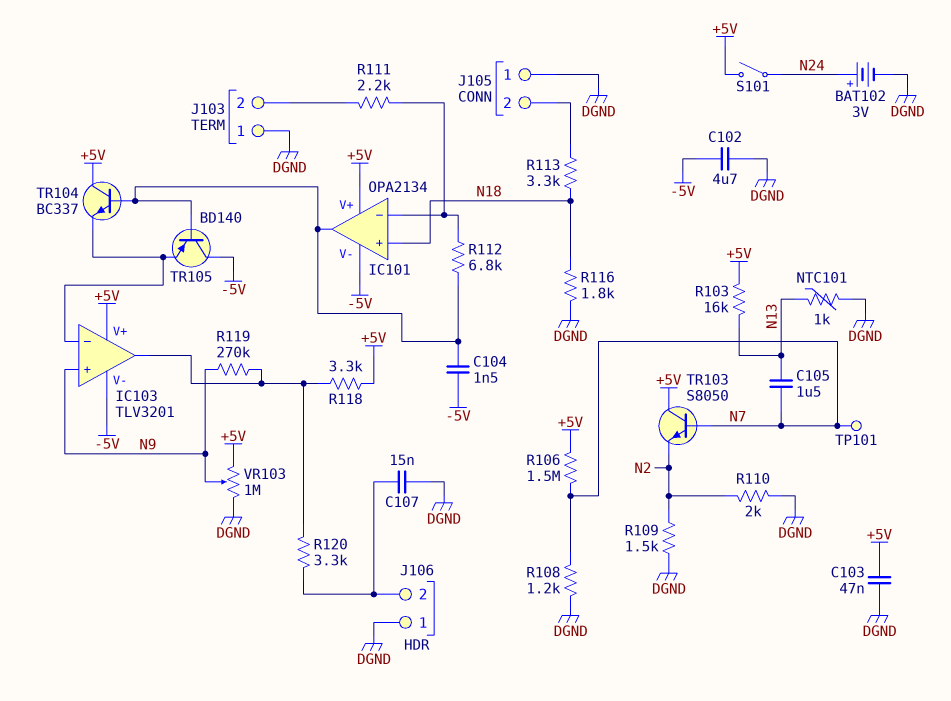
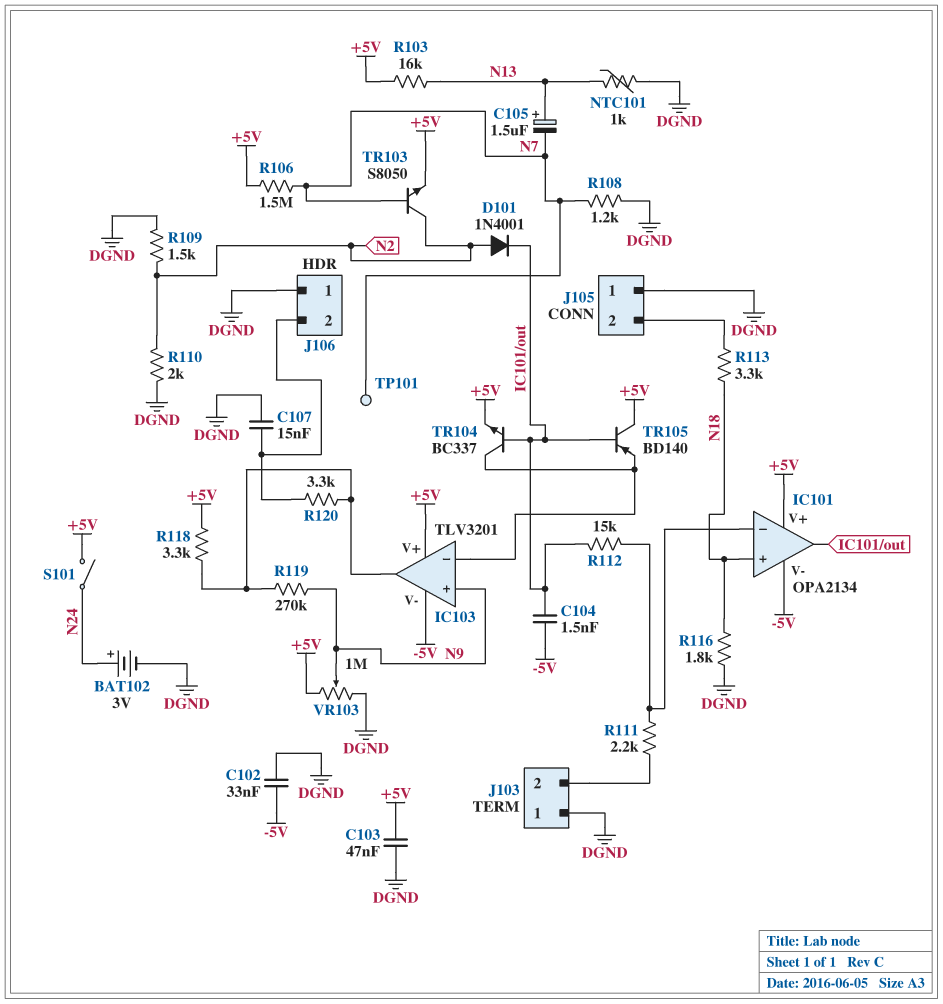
C102: 4.7uF (-5V, DGND) -> 33nF (-5V, DGND)
C105: 1.5uF (N7, N13) -> 1.5uF (plus N13, minus N7)
D101: none -> diode 1N4001 (A N2, K IC101/out)
R112: 6.8k (IC101/in-, IC101/out) -> 15k (IC101/in-, IC101/out)
TR103: NPN S8050 (B N7, C +5V, E N2) -> NPN S8050 (B N7, C N2, E +5V)
TR104: NPN BC337 (B IC101/out, C +5V, E IC103/in-) -> NPN BC337 (B IC101/out, C IC103/in-, E +5V)
TR105: PNP BD140 (B IC101/out, C -5V, E IC103/in-) -> PNP BD140 (B IC101/out, C +5V, E IC103/in-)

